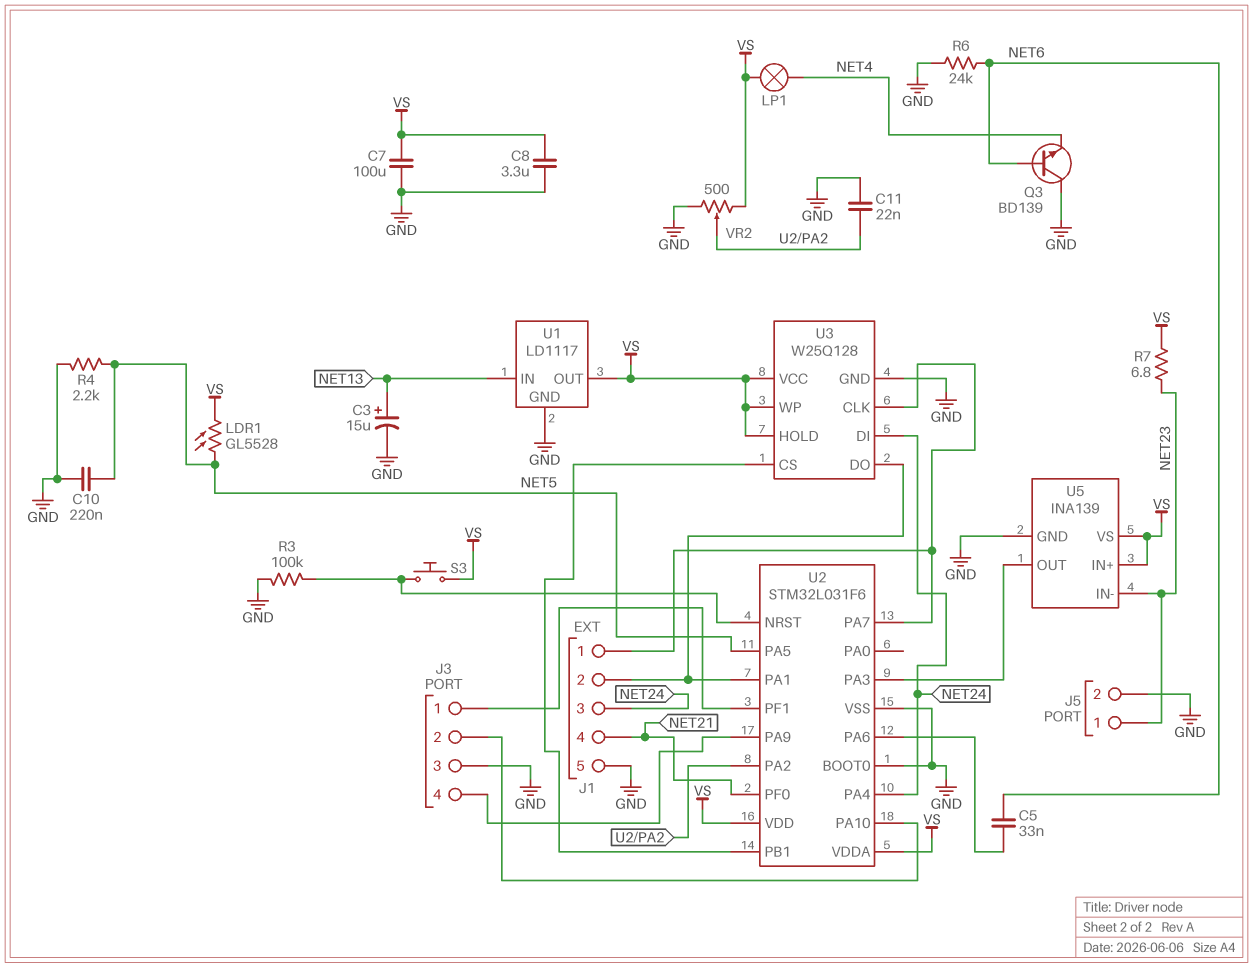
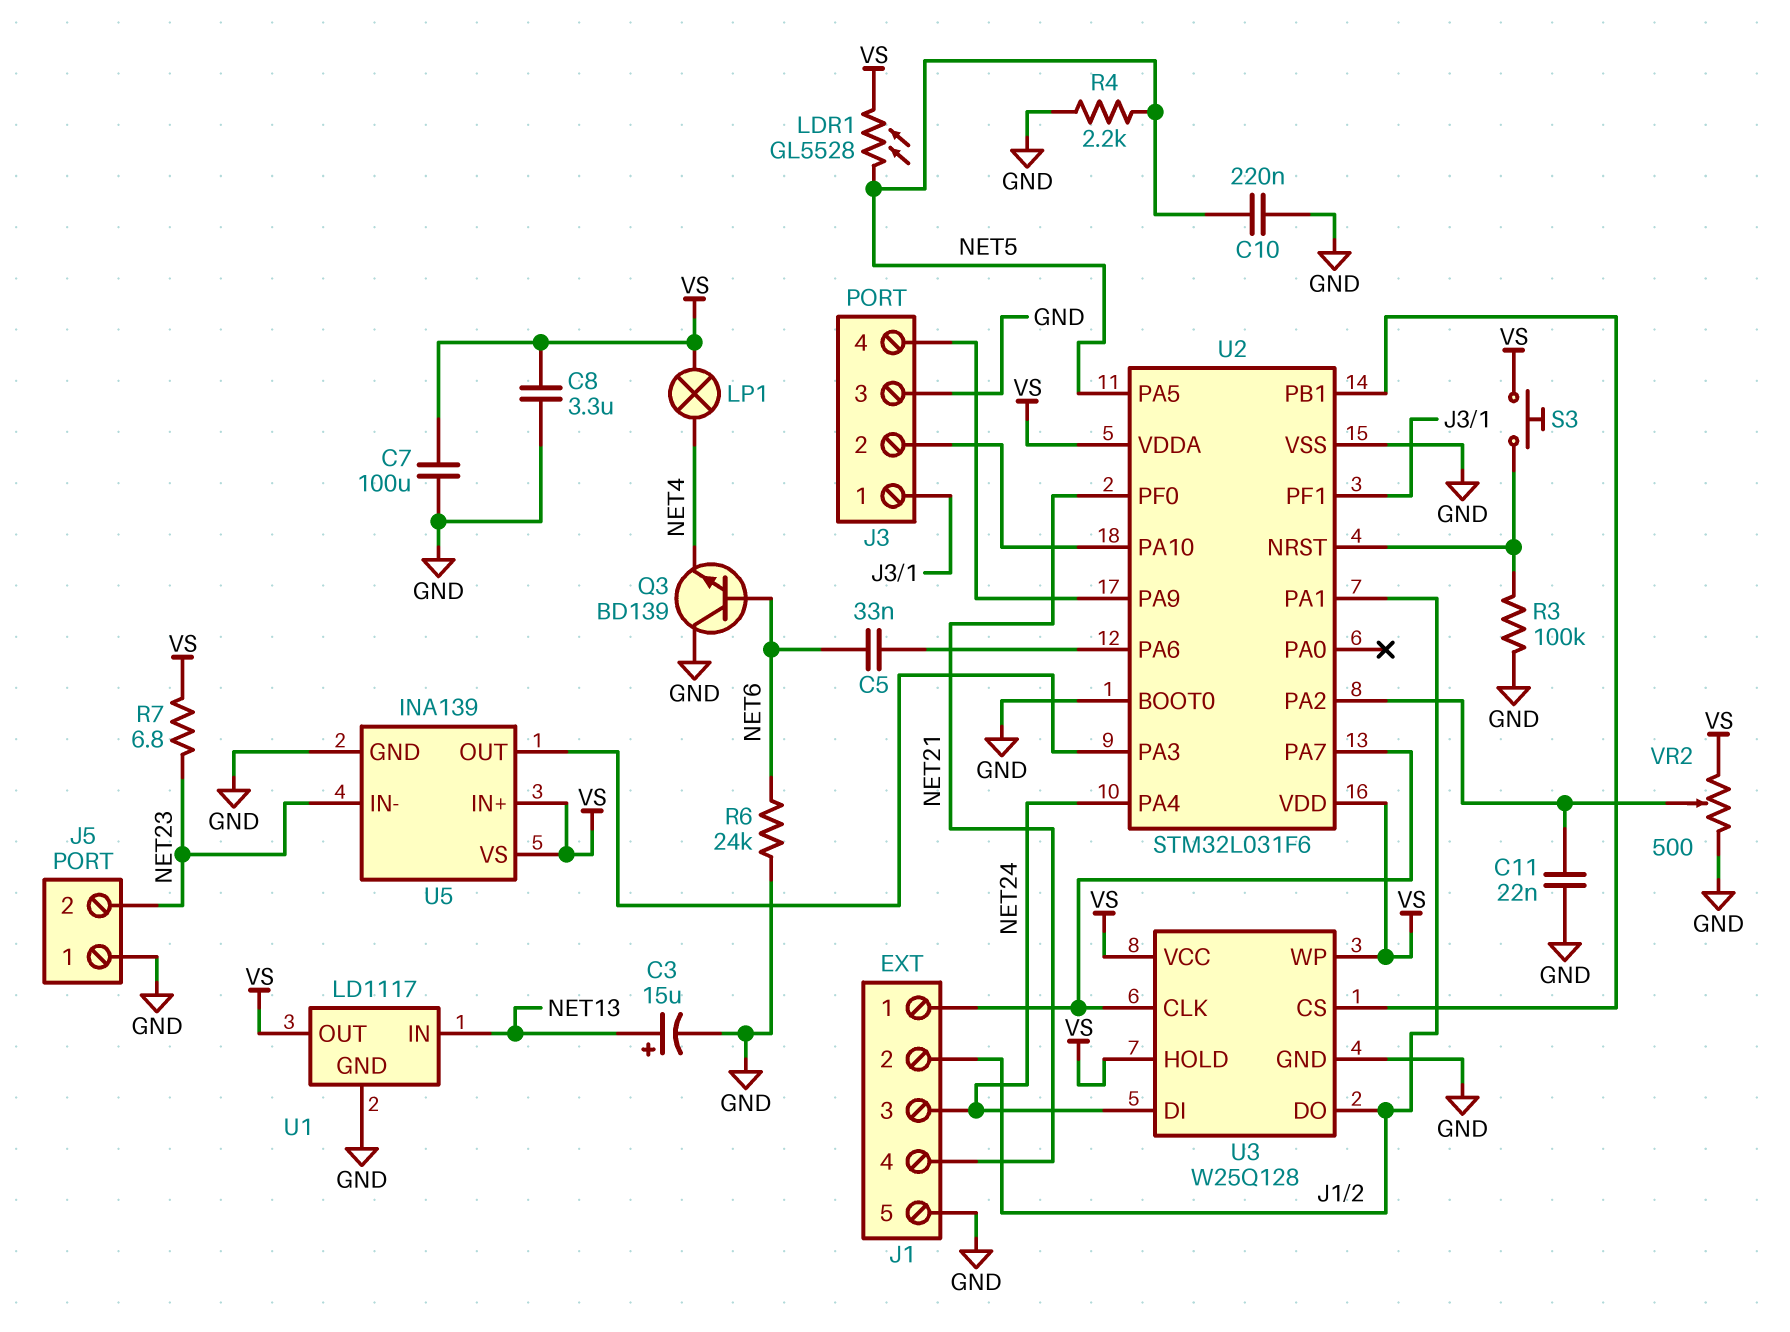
J5 pin 1: NET23 -> GND
J5 pin 2: GND -> NET23

